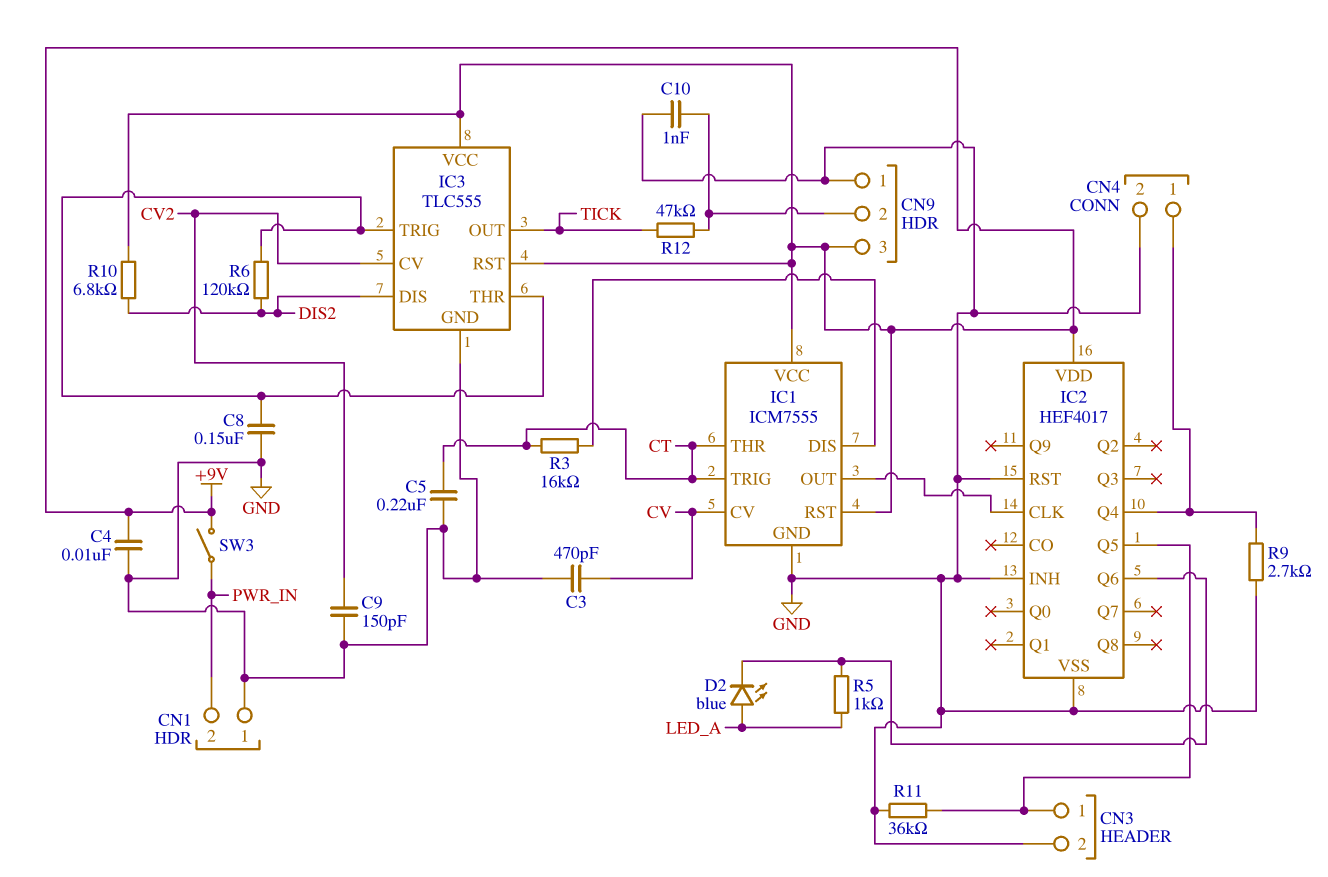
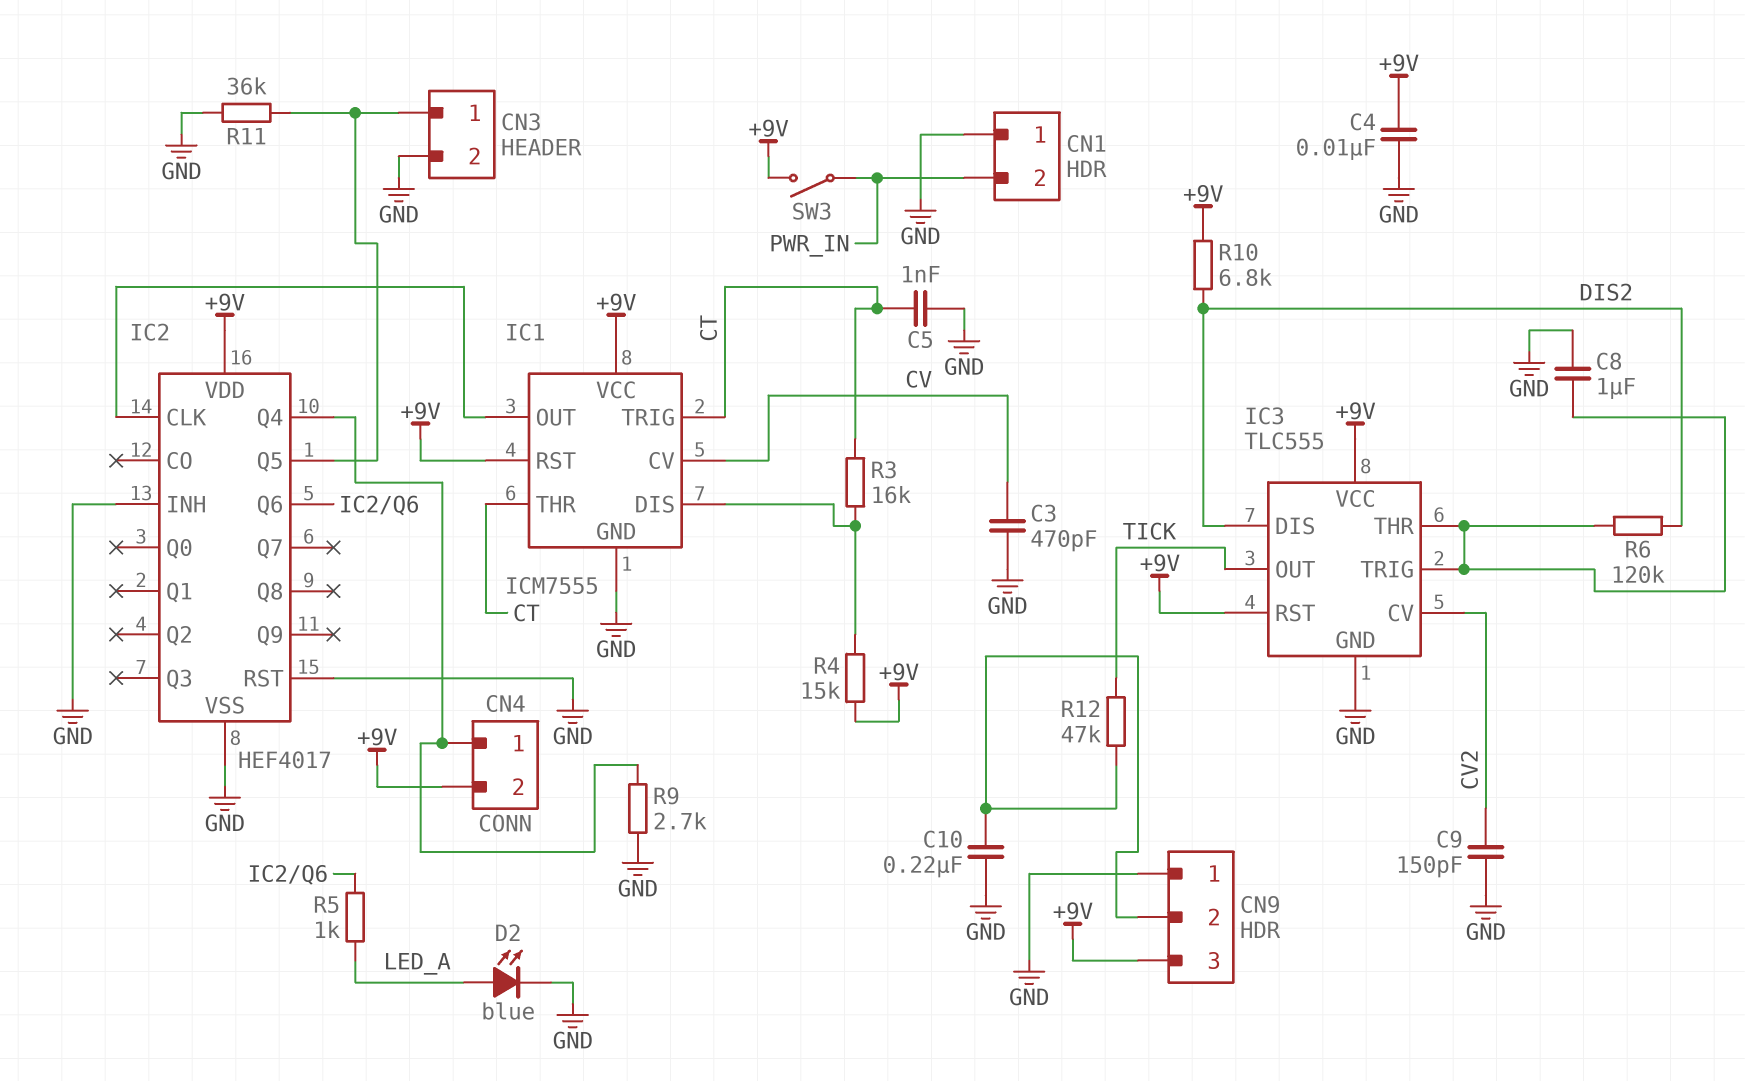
C5: 220nF (CT, GND) -> 1nF (CT, GND)
C8: 150nF (GND, IC3/THR) -> 1uF (GND, IC3/THR)
C10: 1nF (CN9/2, GND) -> 220nF (CN9/2, GND)
CN4 pin 2: GND -> +9V
D2: LED blue (A LED_A, K IC2/Q6) -> LED blue (A LED_A, K GND)
R4: none -> 15k (+9V, IC1/DIS)

